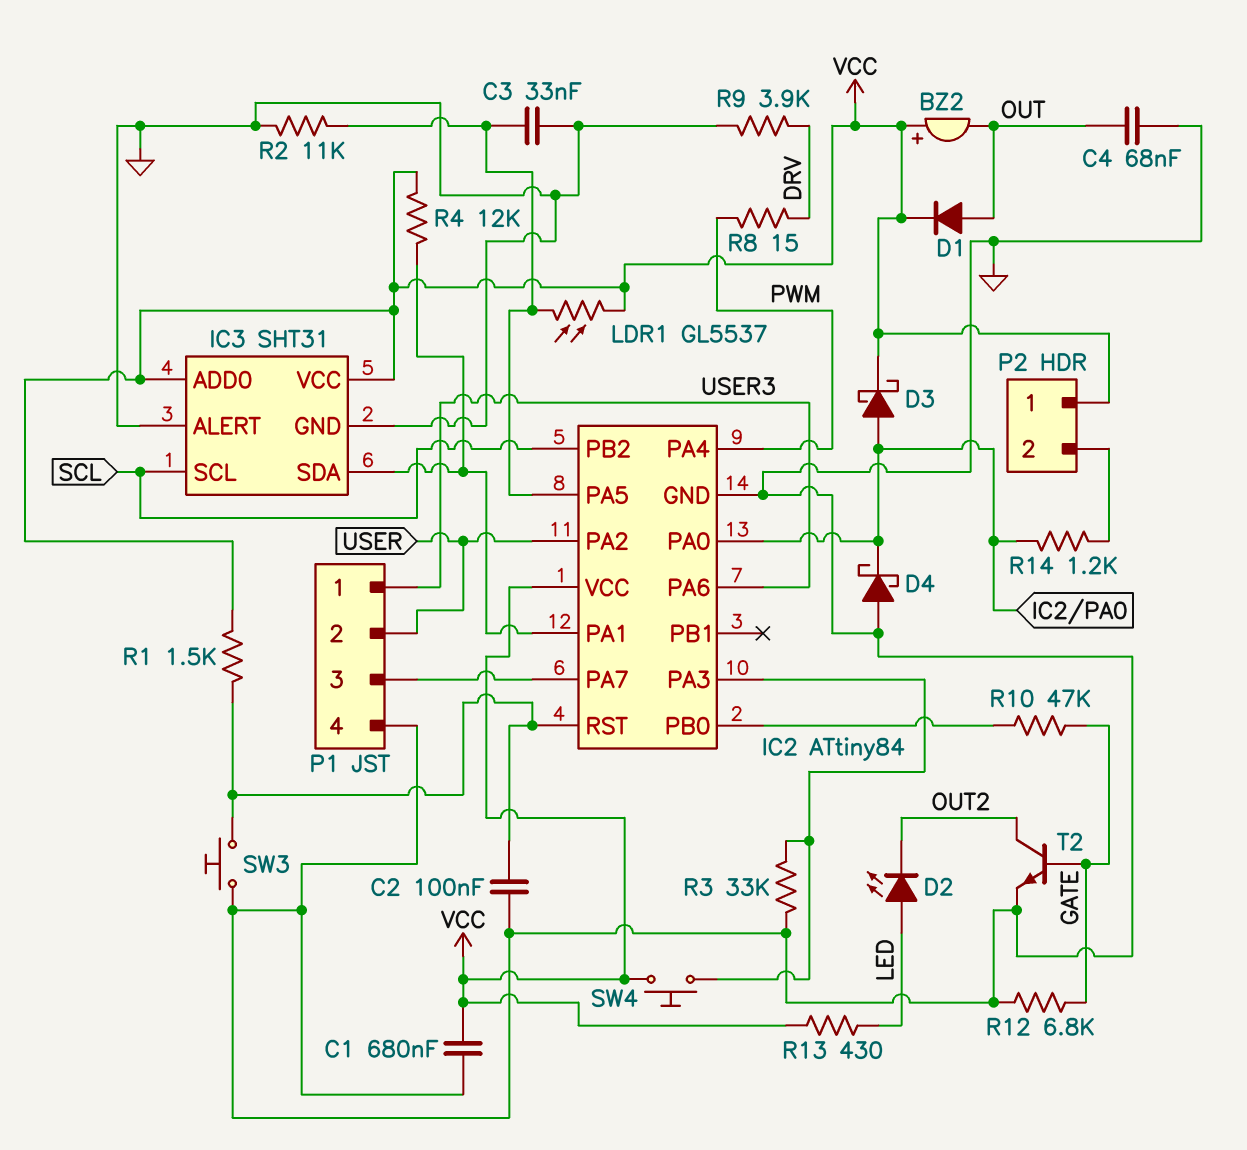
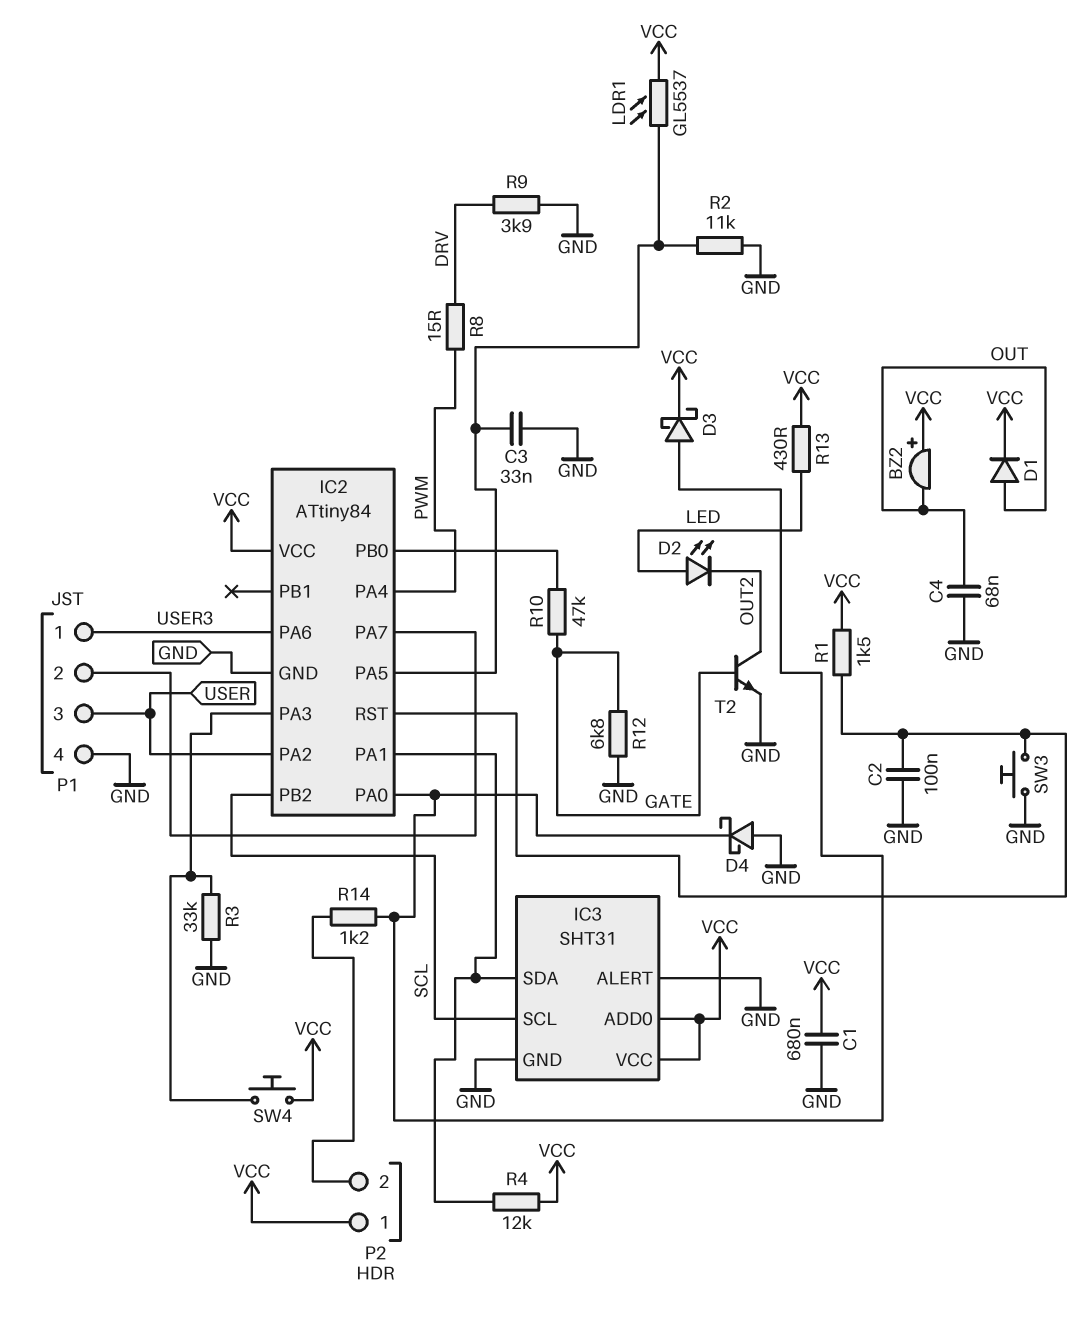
P1 pin 2: USER -> IC2/PA7
P1 pin 3: IC2/PA7 -> USER

